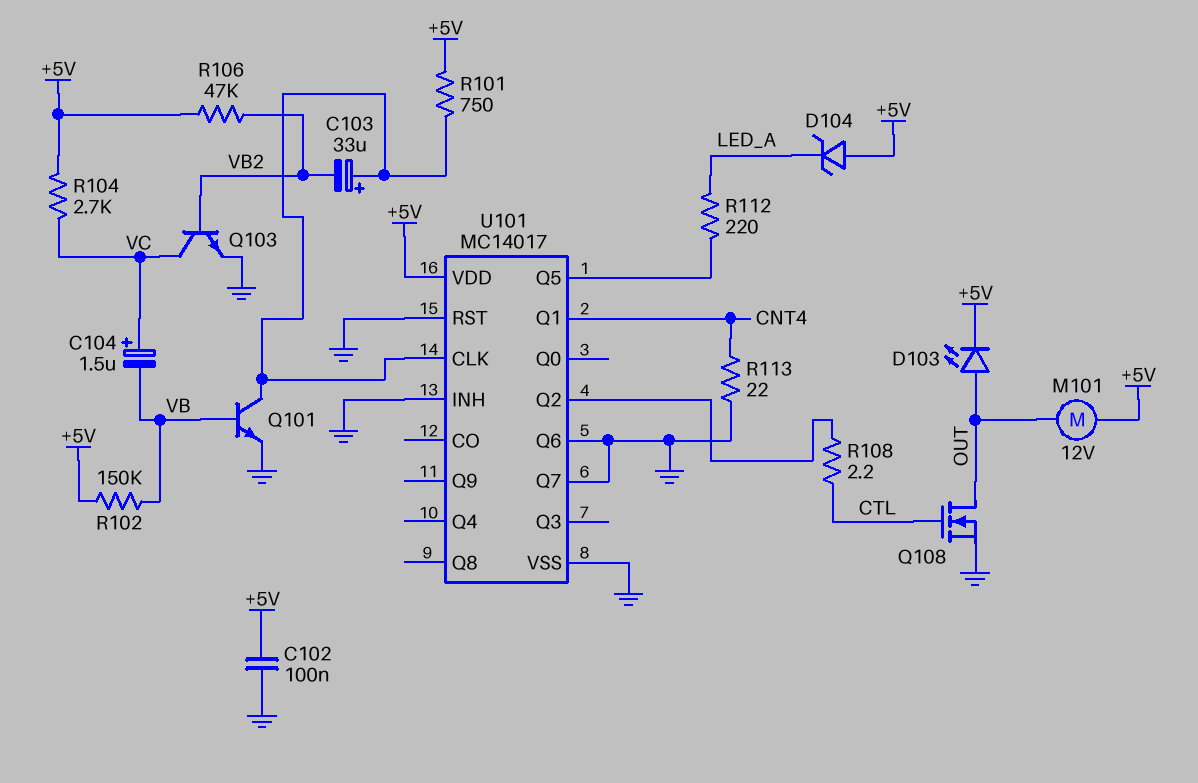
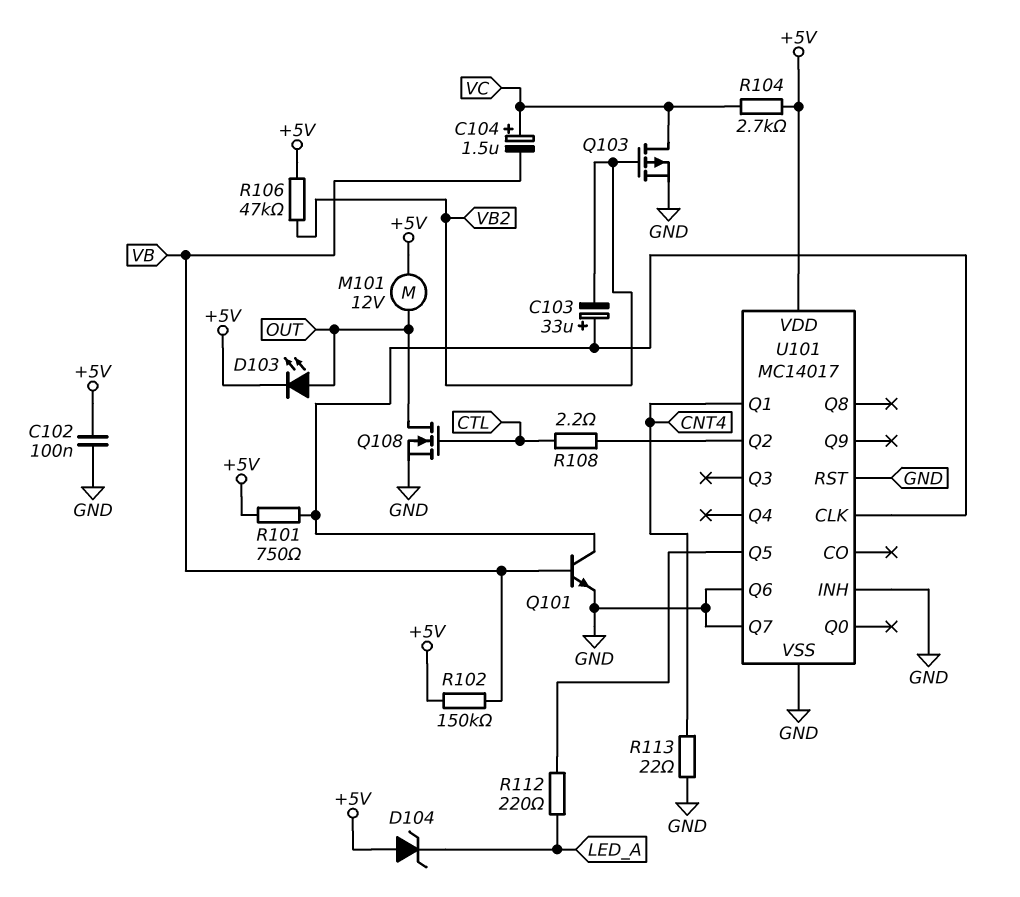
Q103: NPN (B VB2, C VC, E GND) -> PMOS (G VB2, D VC, S GND)

